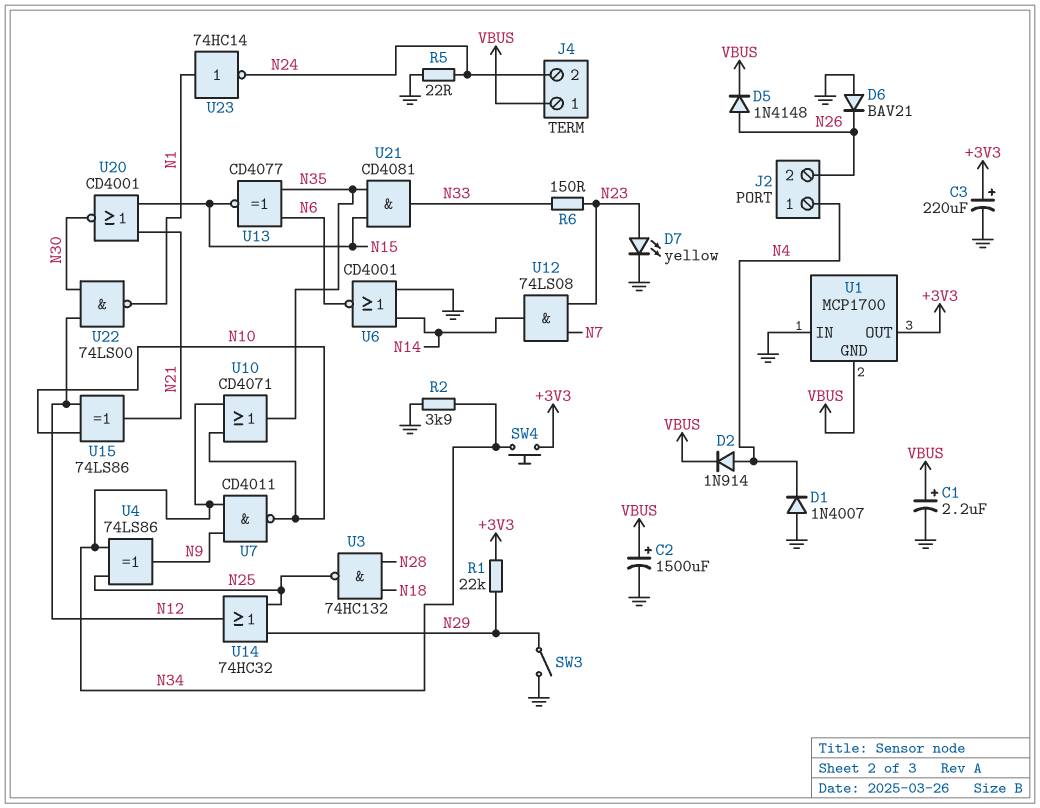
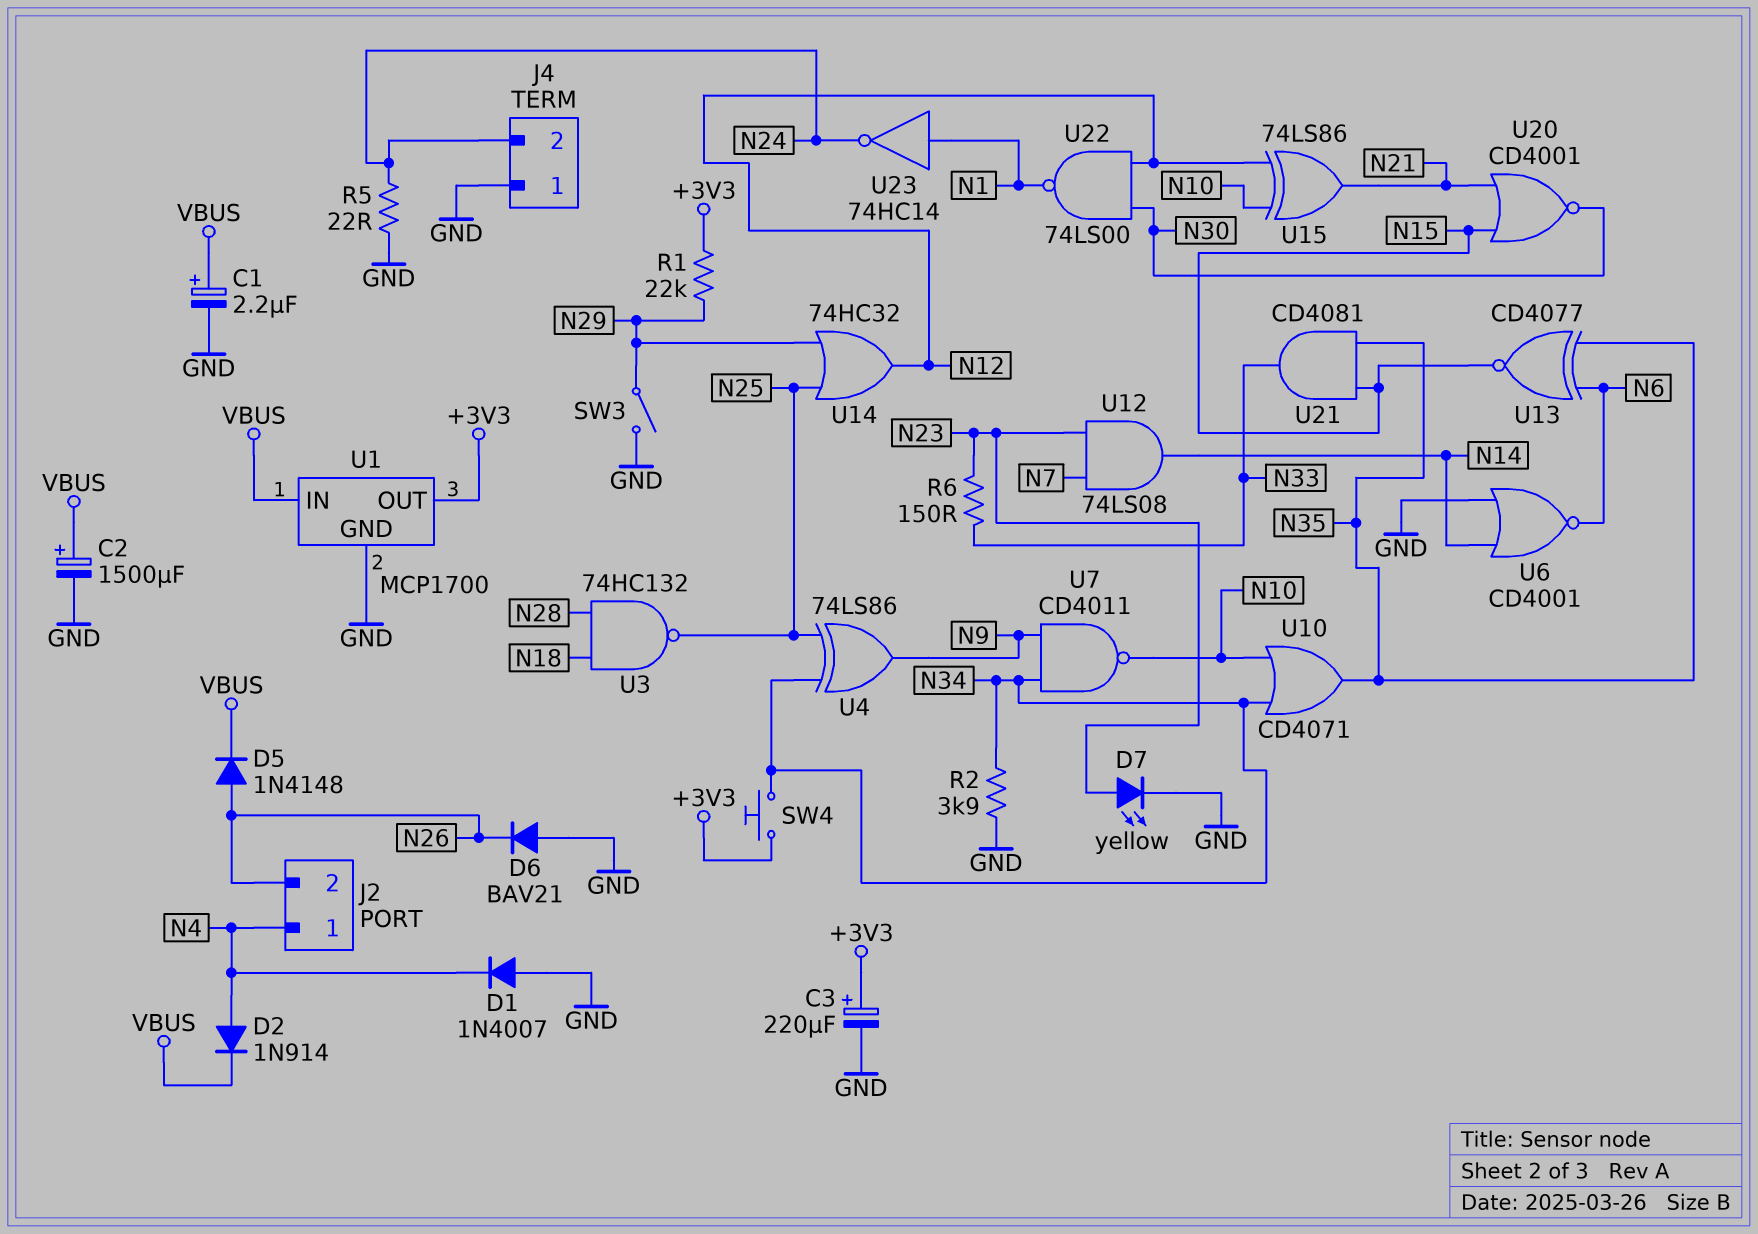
J4 pin 1: VBUS -> GND
U1 pin GND: VBUS -> GND
U1 pin IN: GND -> VBUS

